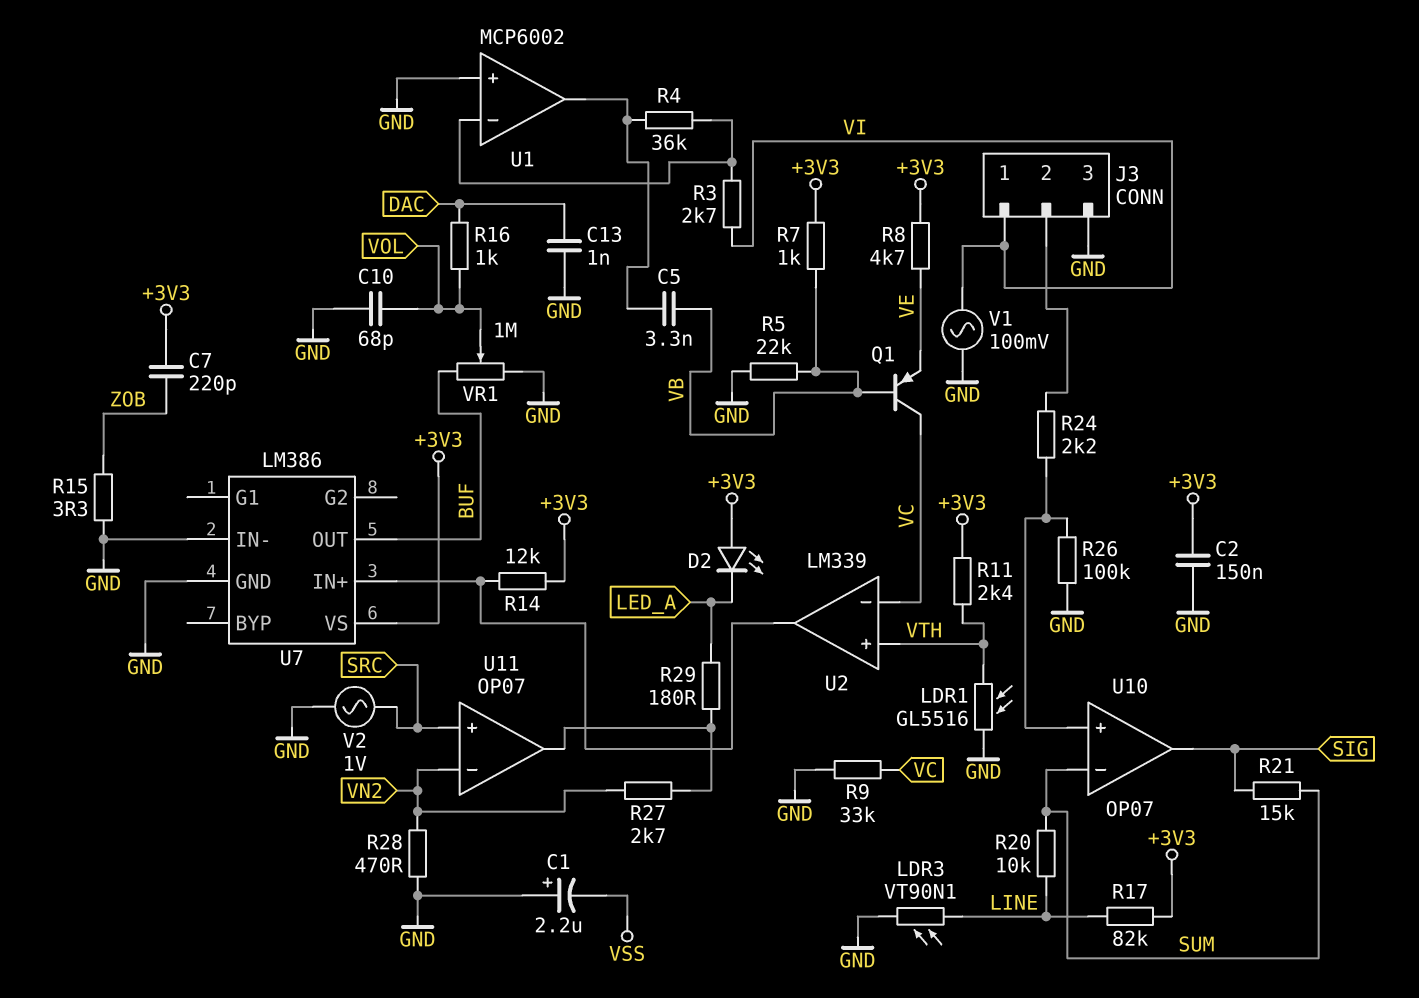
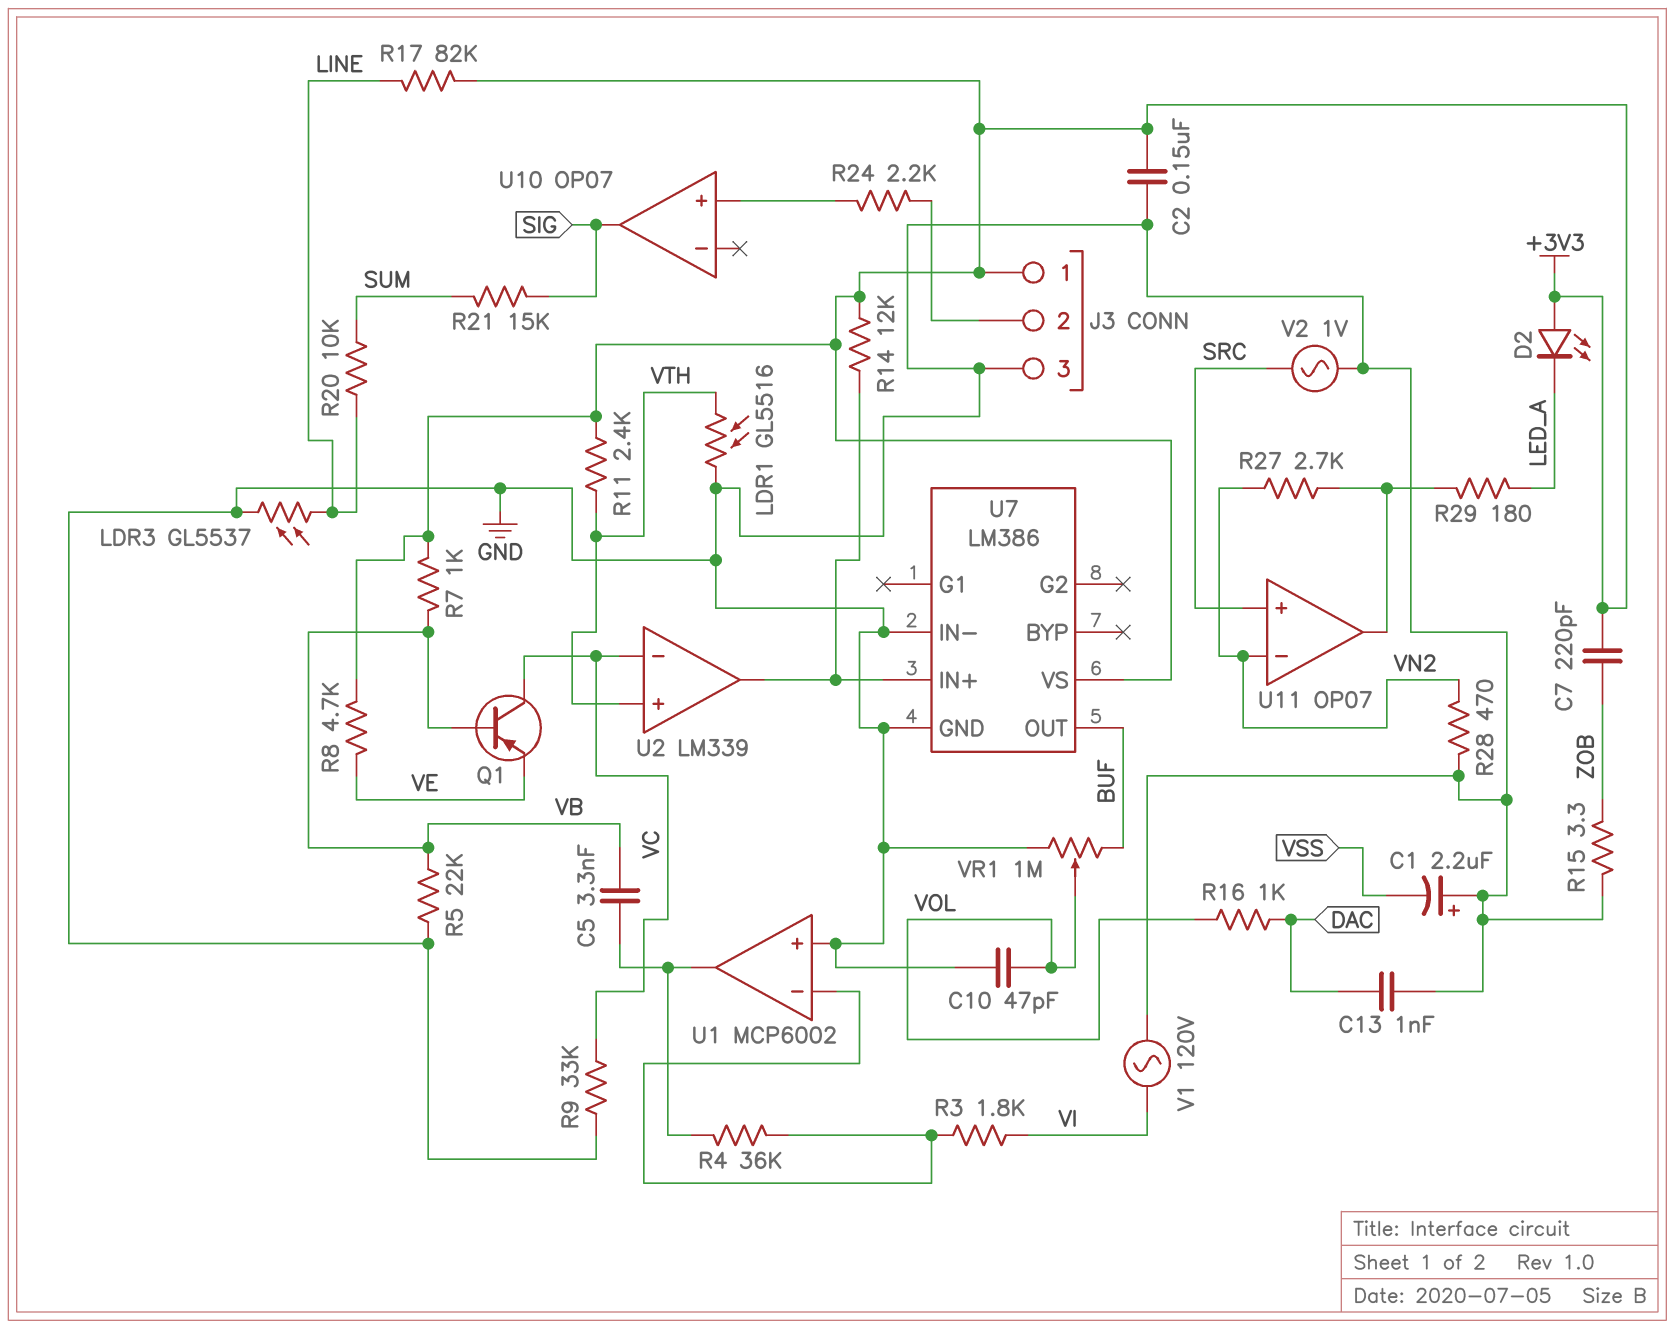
C10: 68pF (GND, VOL) -> 47pF (GND, VOL)
J3 pin 1: VI -> +3V3
LDR3: VT90N1 (GND, LINE) -> GL5537 (GND, LINE)
R3: 2.7k (U1/in-, VI) -> 1.8k (U1/in-, VI)
R26: 100k (GND, U10/in+) -> none
U10 pin in-: SUM -> none
V1: AC 100mV (GND, VI) -> AC 120V (GND, VI)

